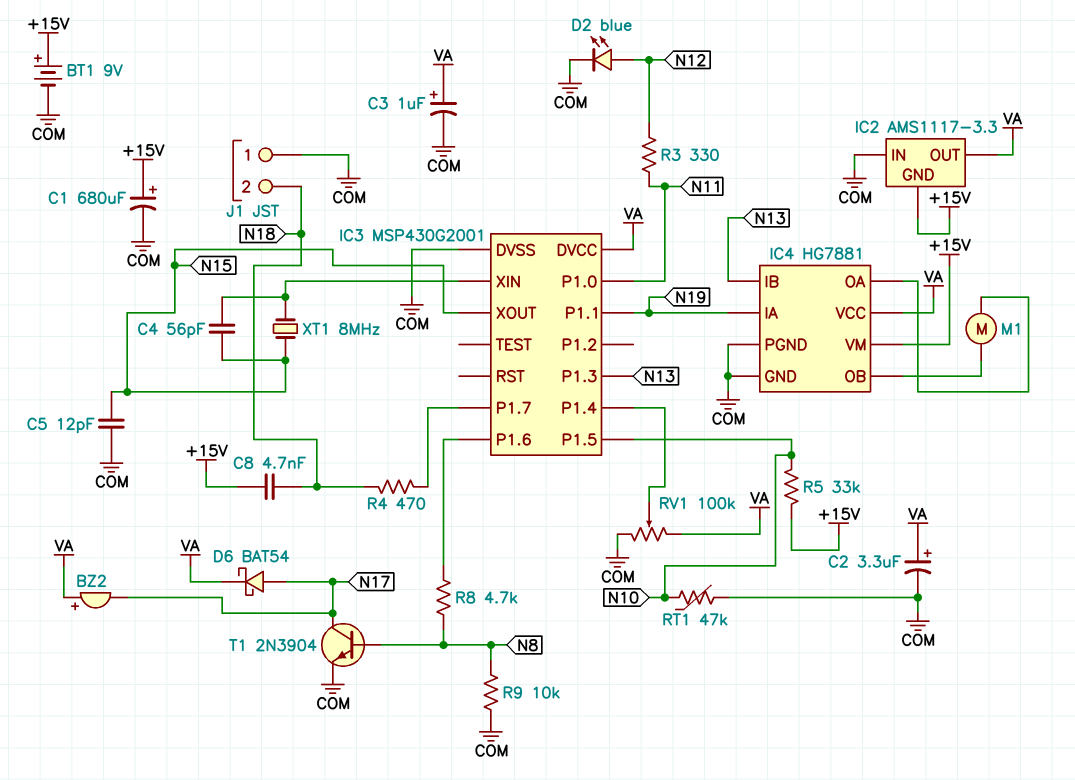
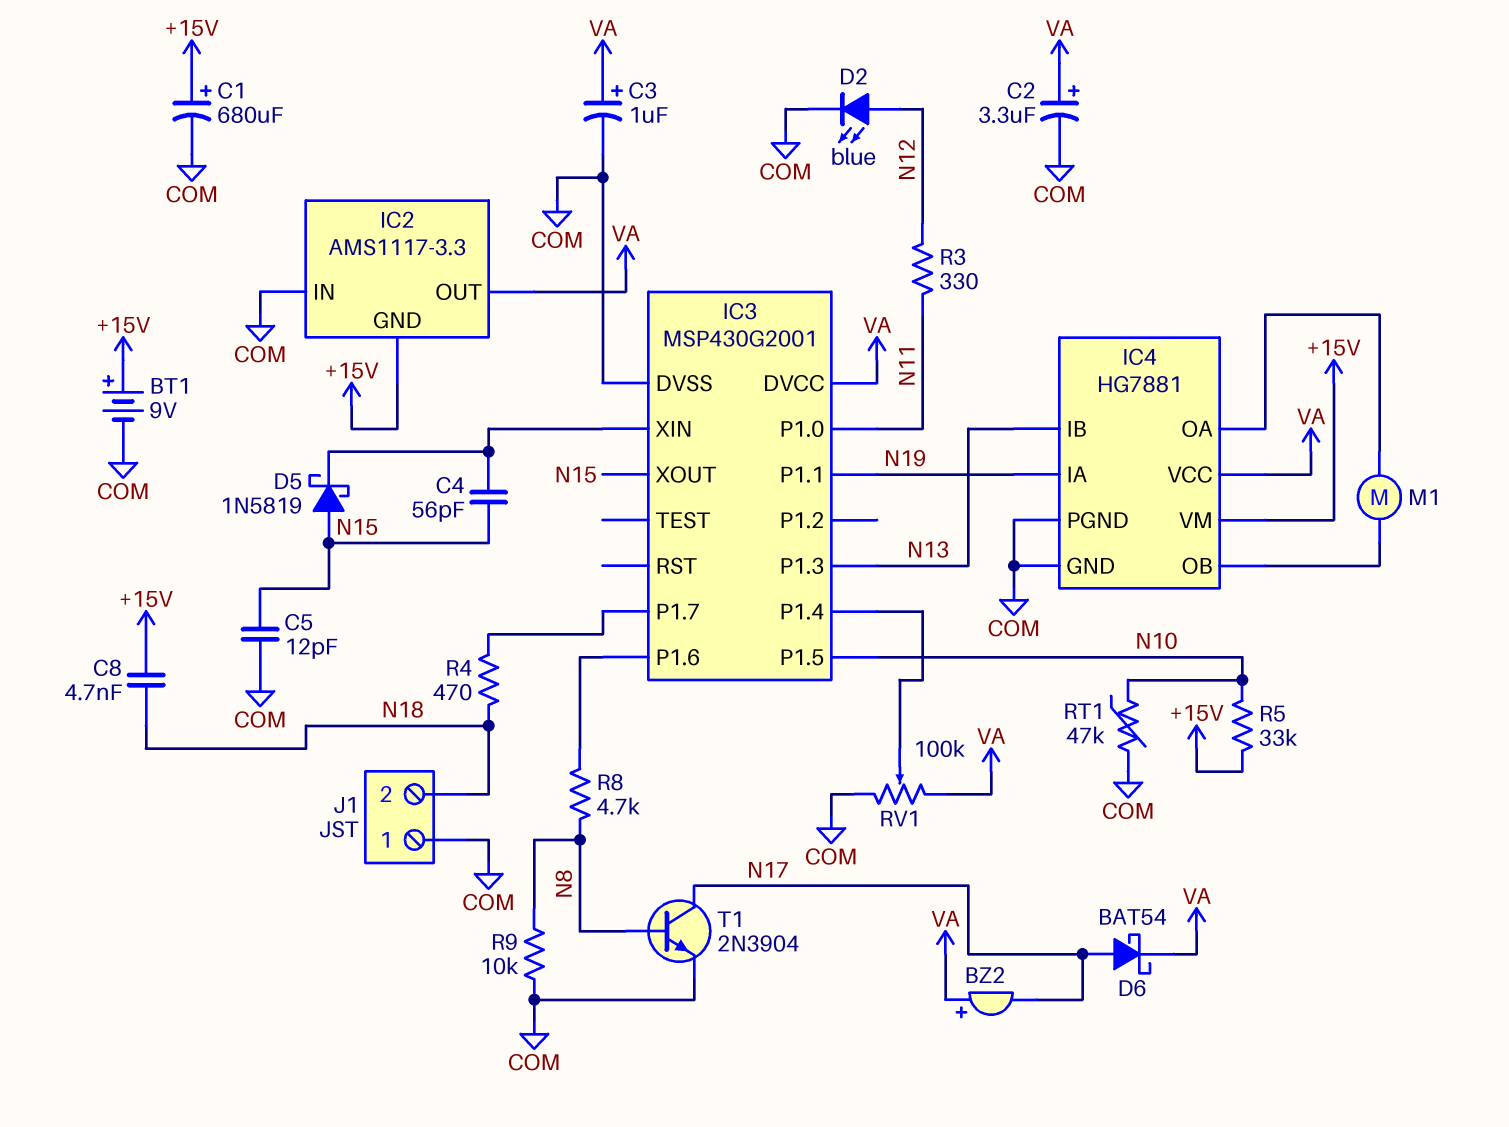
D5: none -> schottky 1N5819 (A N15, K IC3/XIN)
XT1: 8MHz (IC3/XIN, N15) -> none

